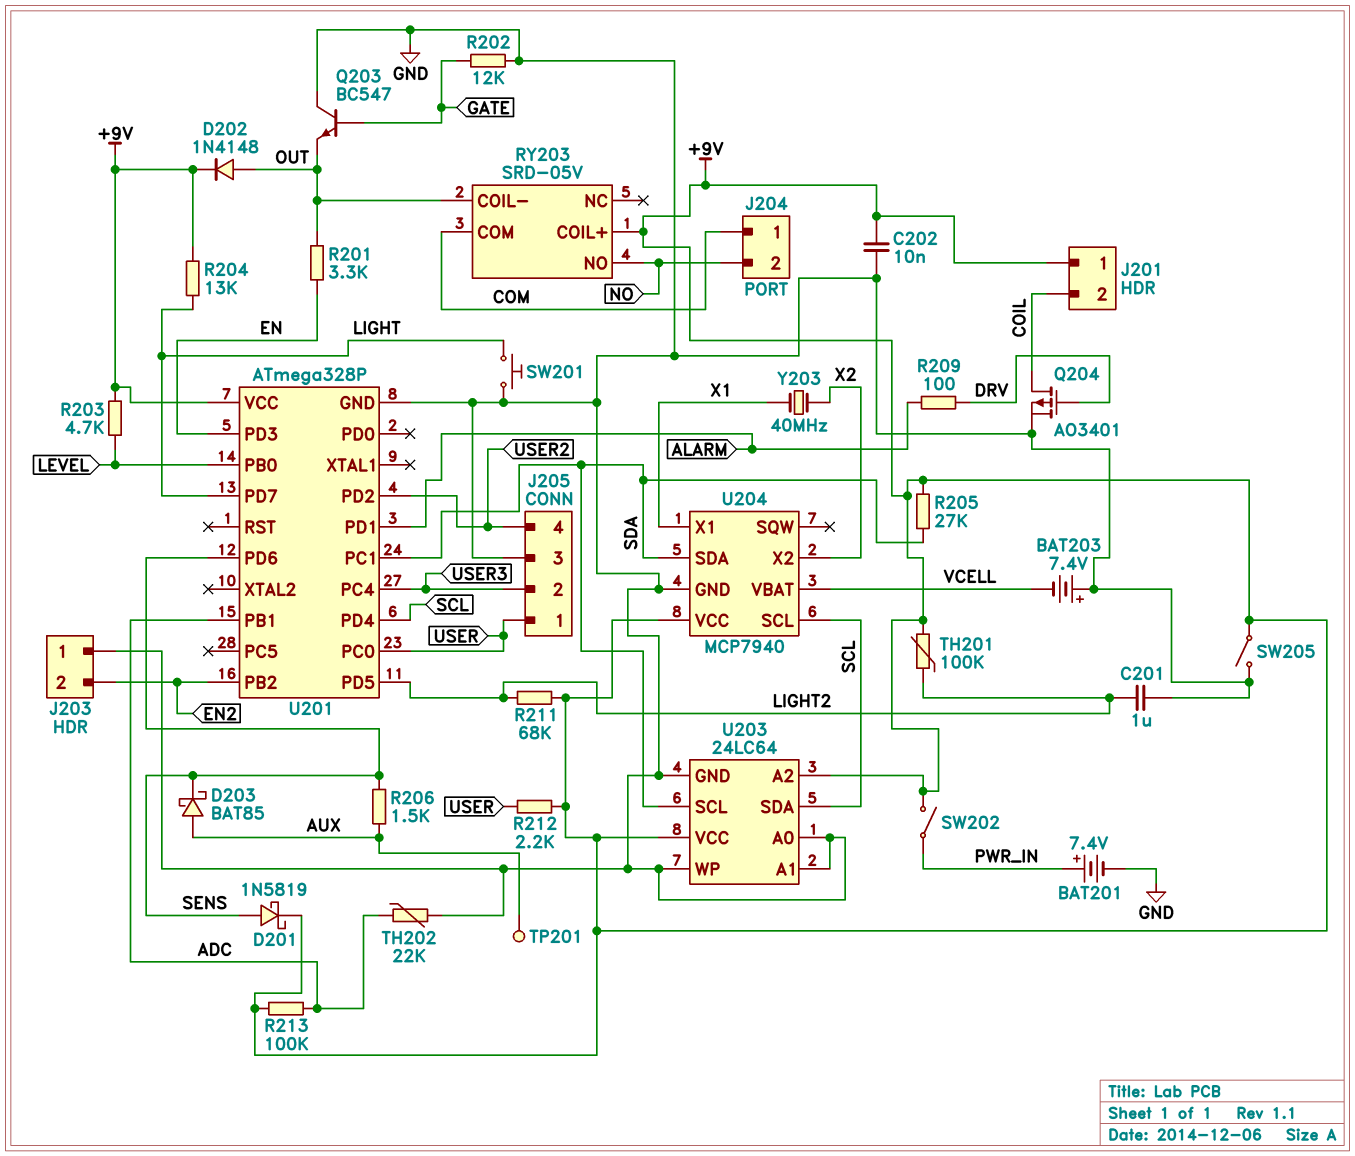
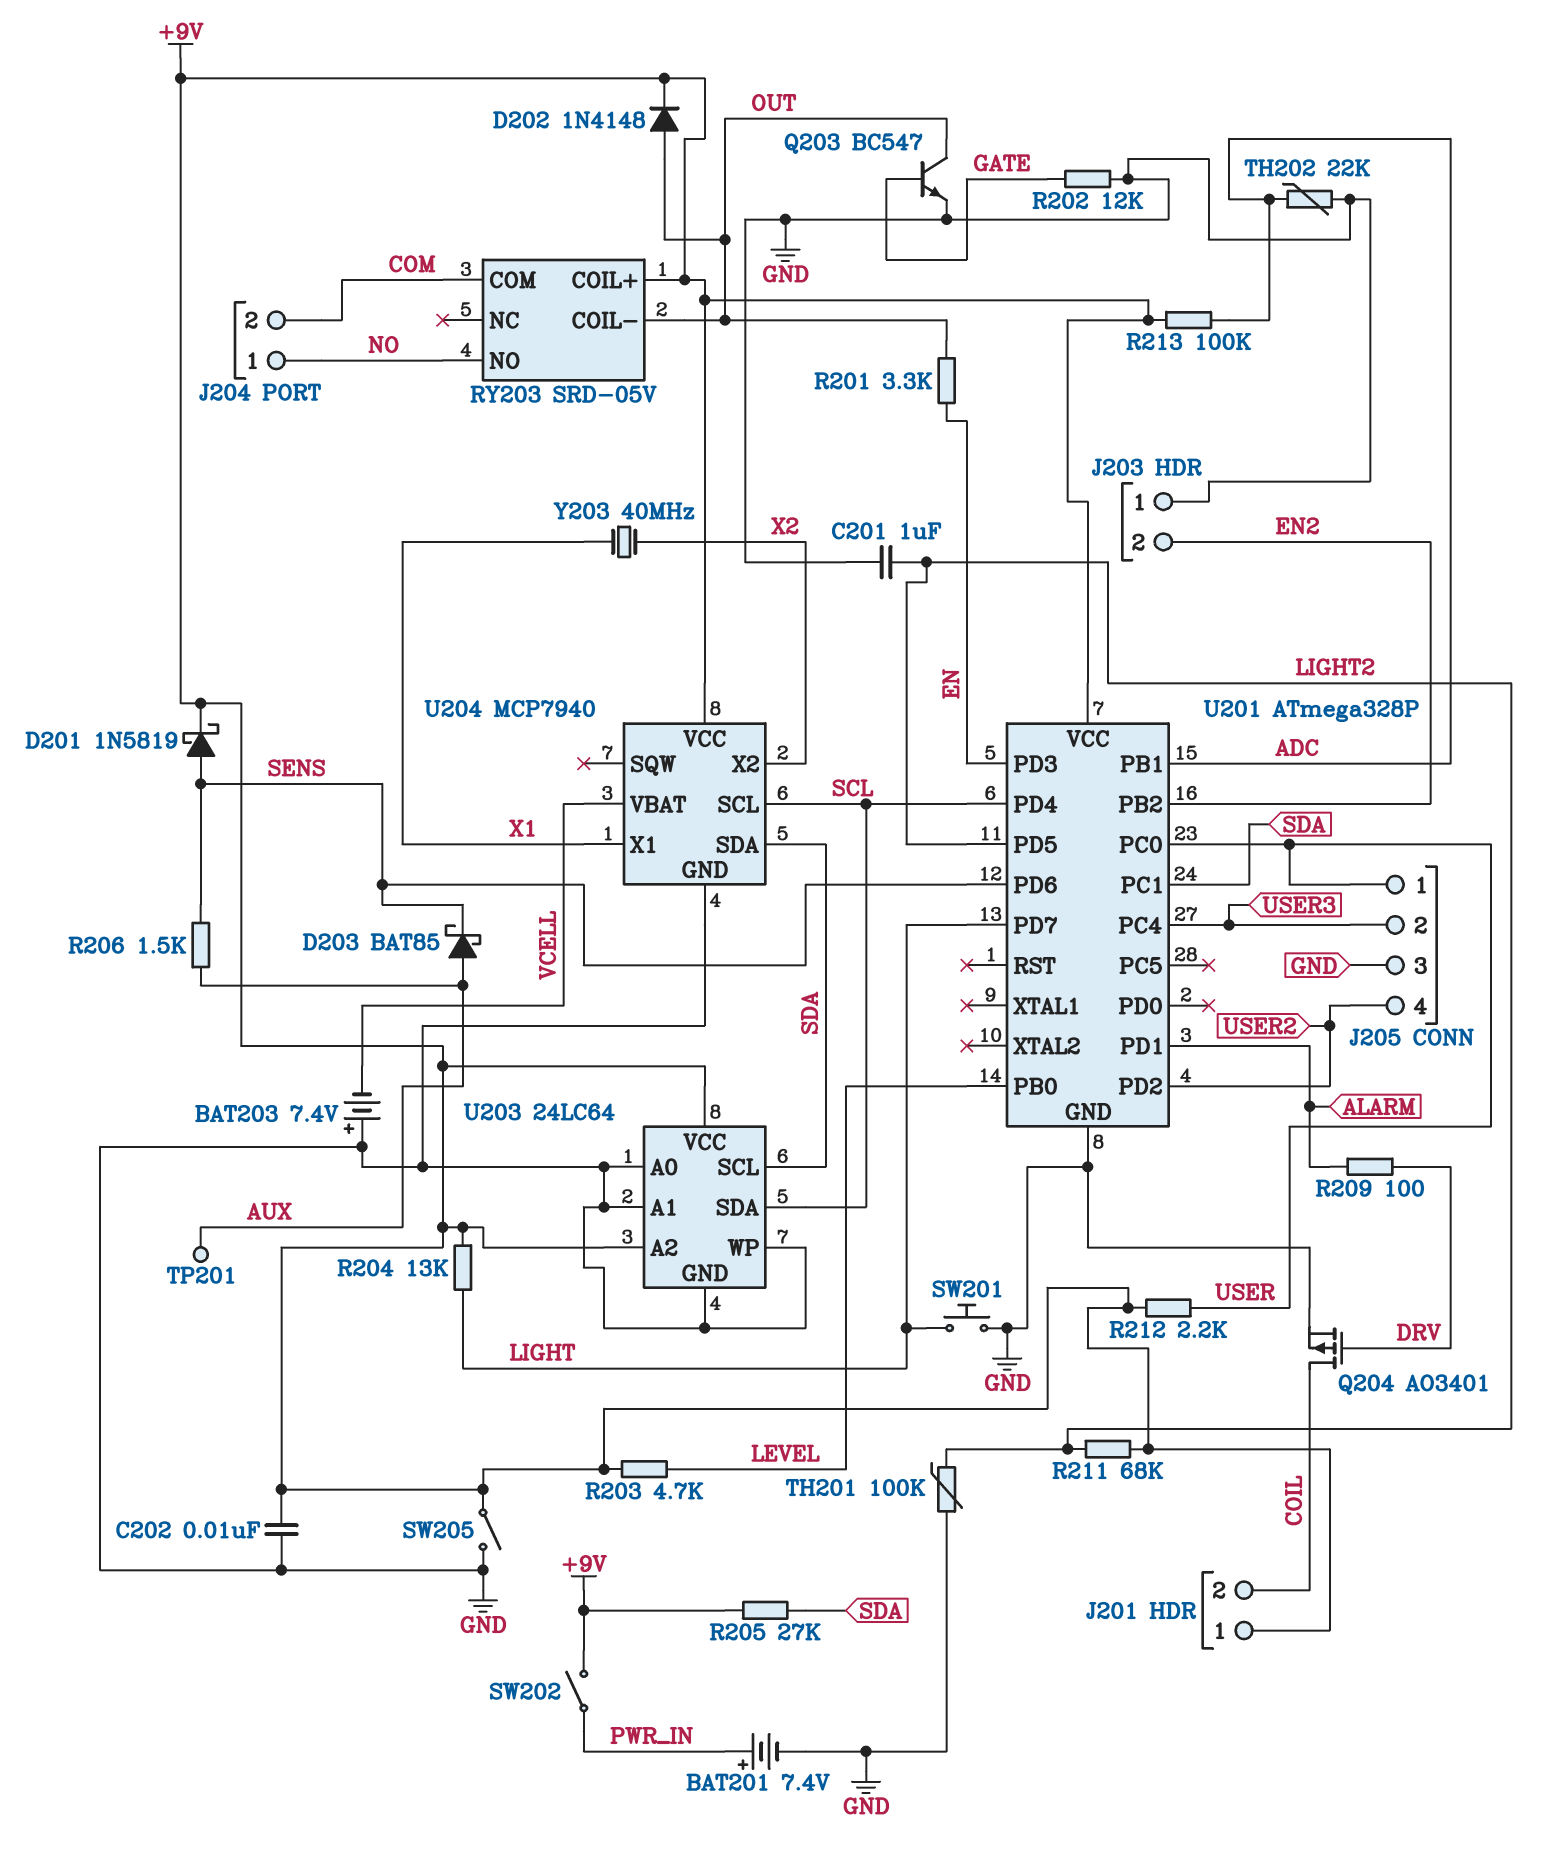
J204 pin 1: COM -> NO
J204 pin 2: NO -> COM
Q203: NPN BC547 (B GATE, C GND, E OUT) -> NPN BC547 (B GATE, C OUT, E GND)
TH201: 100k (+9V, LIGHT2) -> 100k (GND, LIGHT2)

